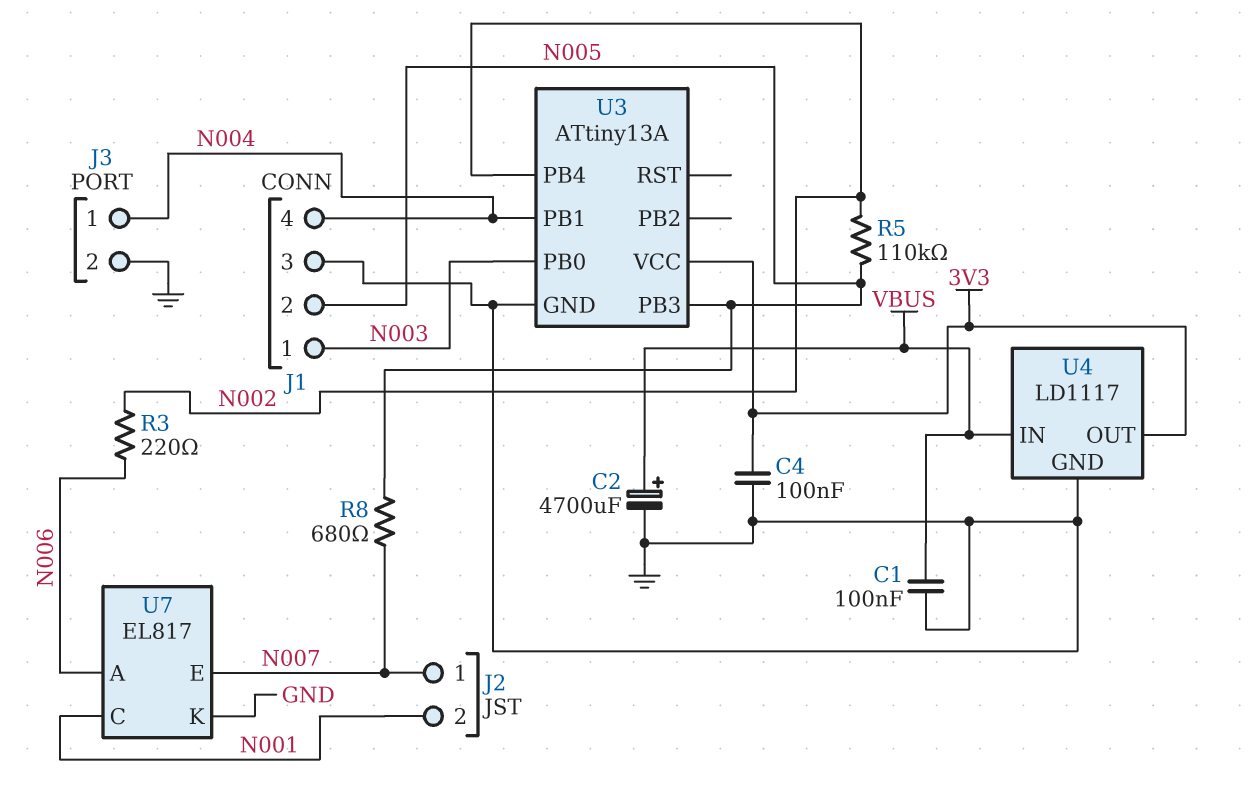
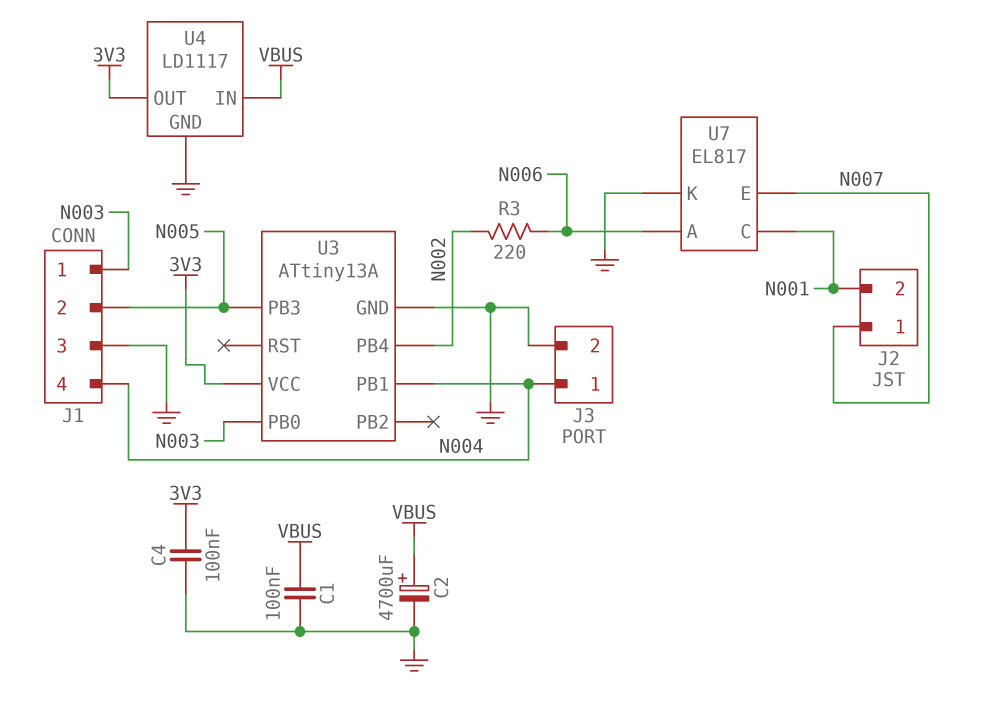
R5: 110k (N002, N005) -> none
R8: 680 (N005, N007) -> none

